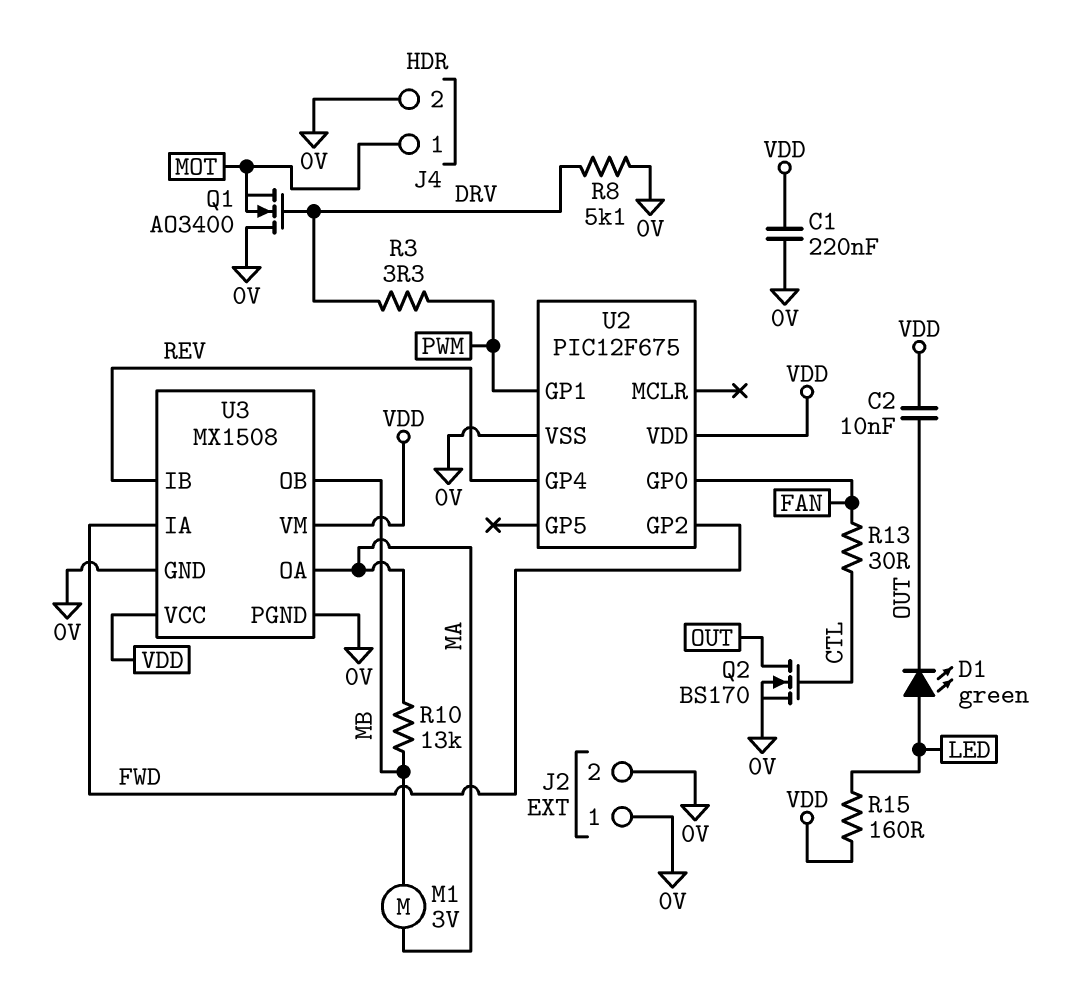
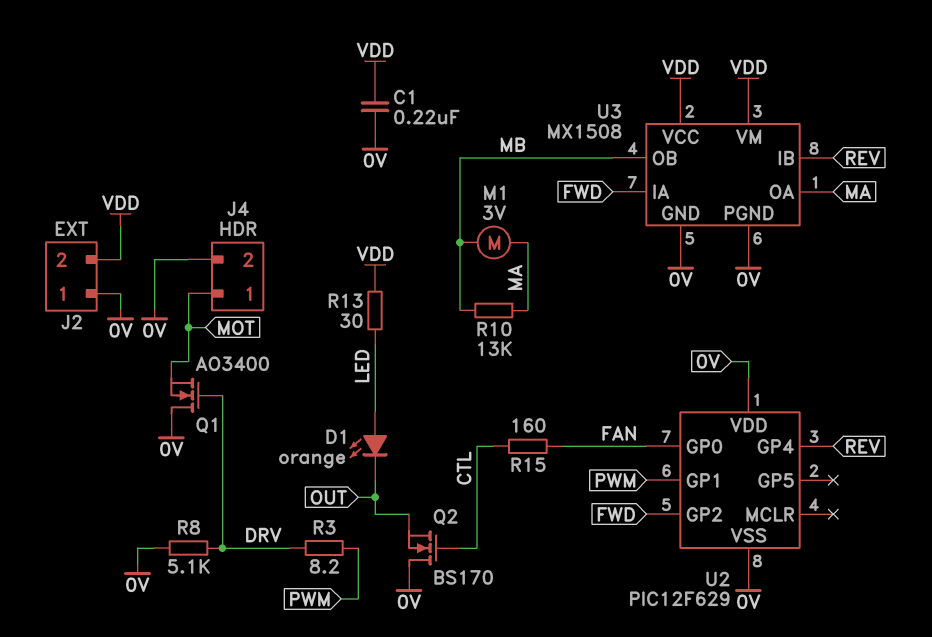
C2: 10nF (OUT, VDD) -> none
D1: LED green (A LED, K OUT) -> LED orange (A LED, K OUT)
J2 pin 2: 0V -> VDD
Q2: NMOS BS170 (G CTL, D OUT, S 0V) -> NMOS BS170 (G CTL, D 0V, S OUT)
R3: 3.3 (DRV, PWM) -> 8.2 (DRV, PWM)
R13: 30 (CTL, FAN) -> 30 (LED, VDD)
R15: 160 (LED, VDD) -> 160 (CTL, FAN)
U2: PIC12F675 -> PIC12F629
U2 pin VDD: VDD -> 0V

